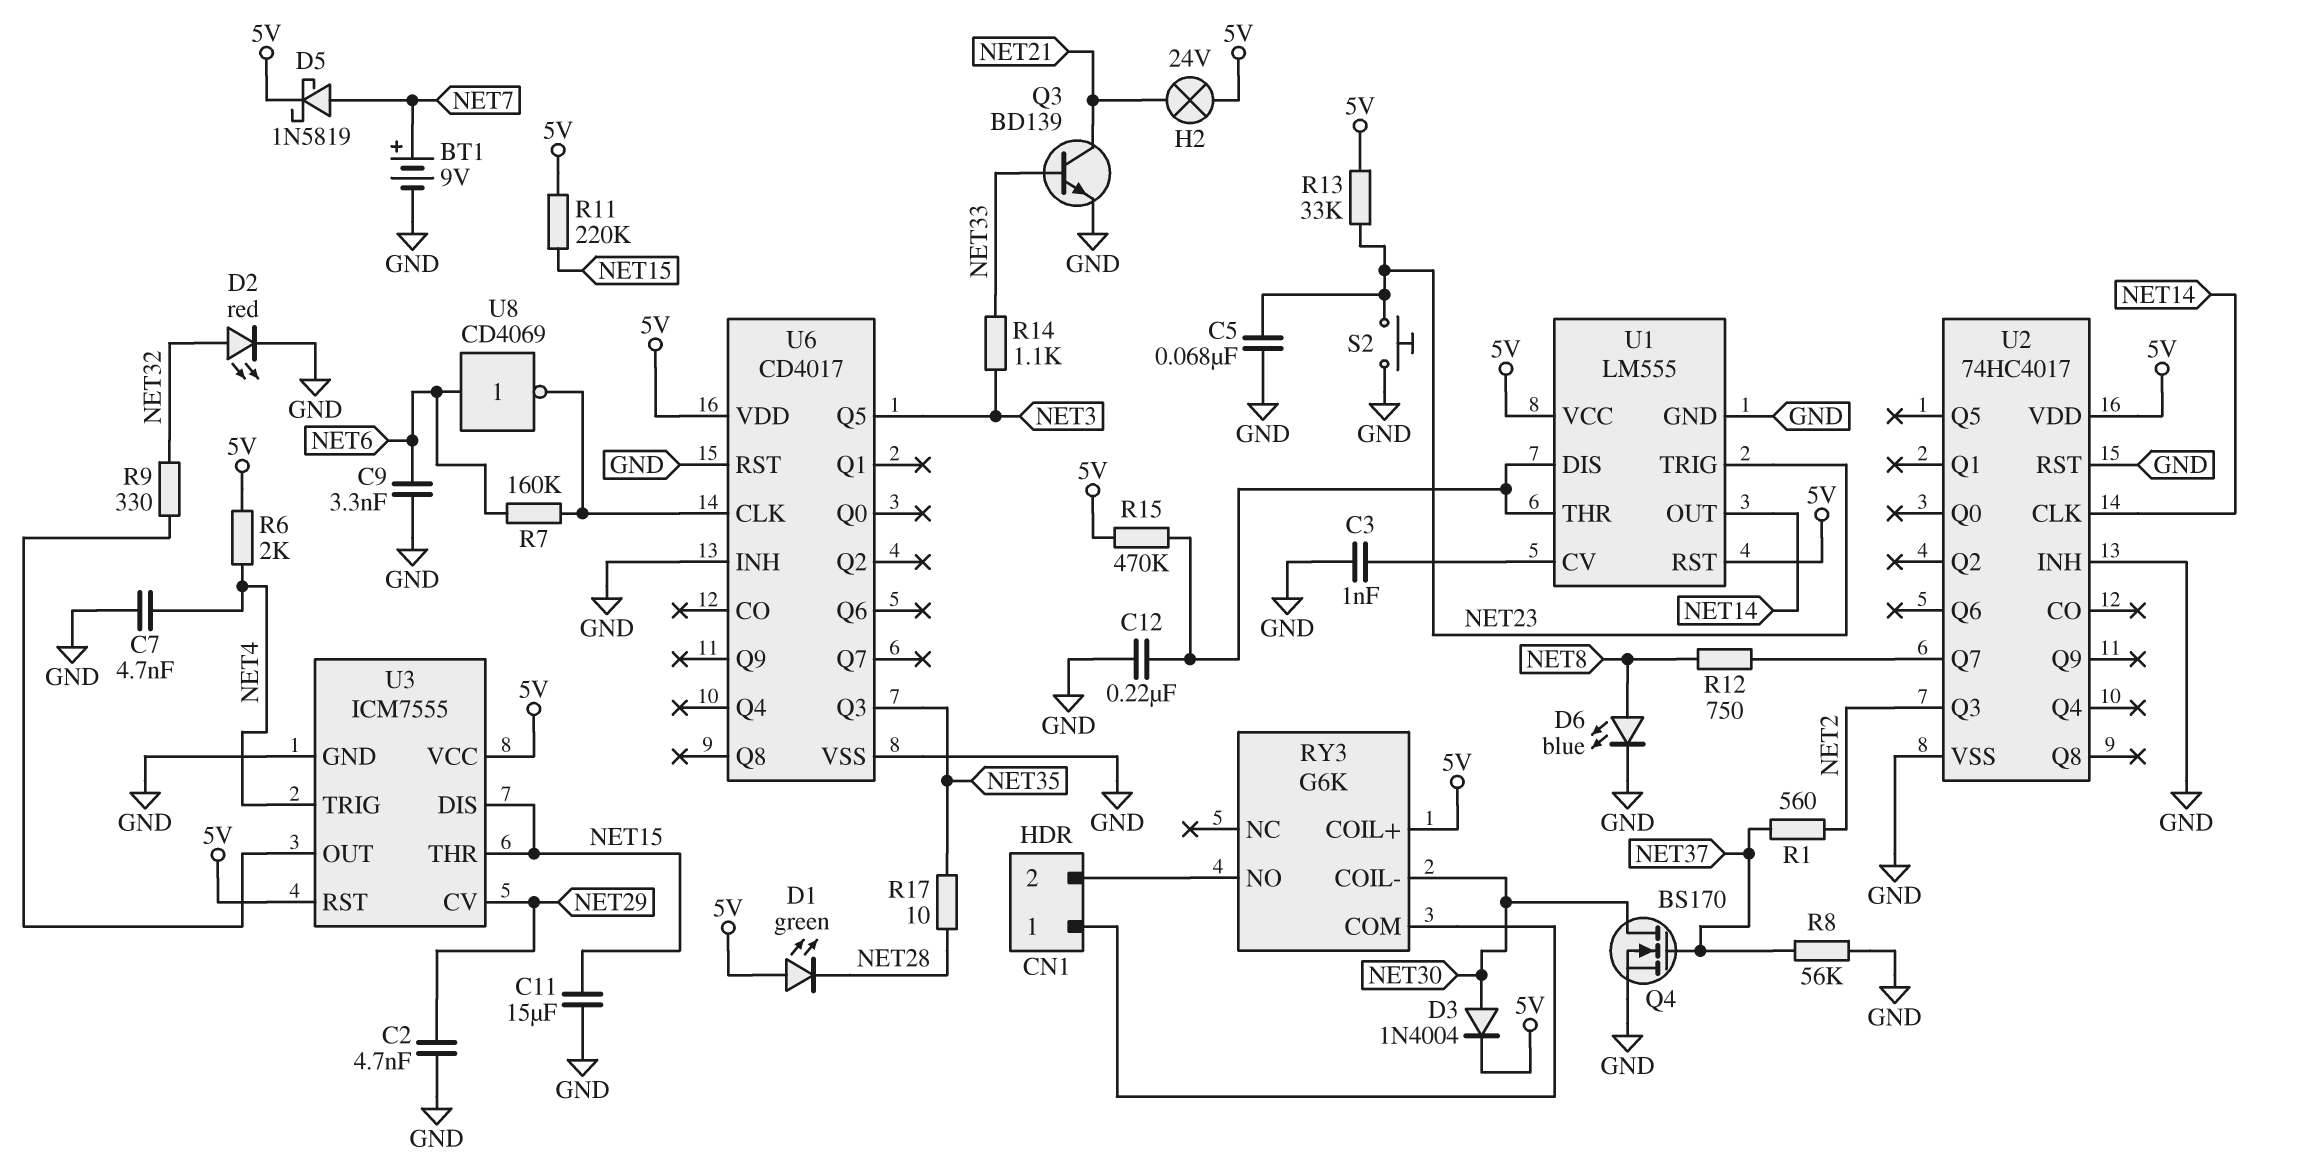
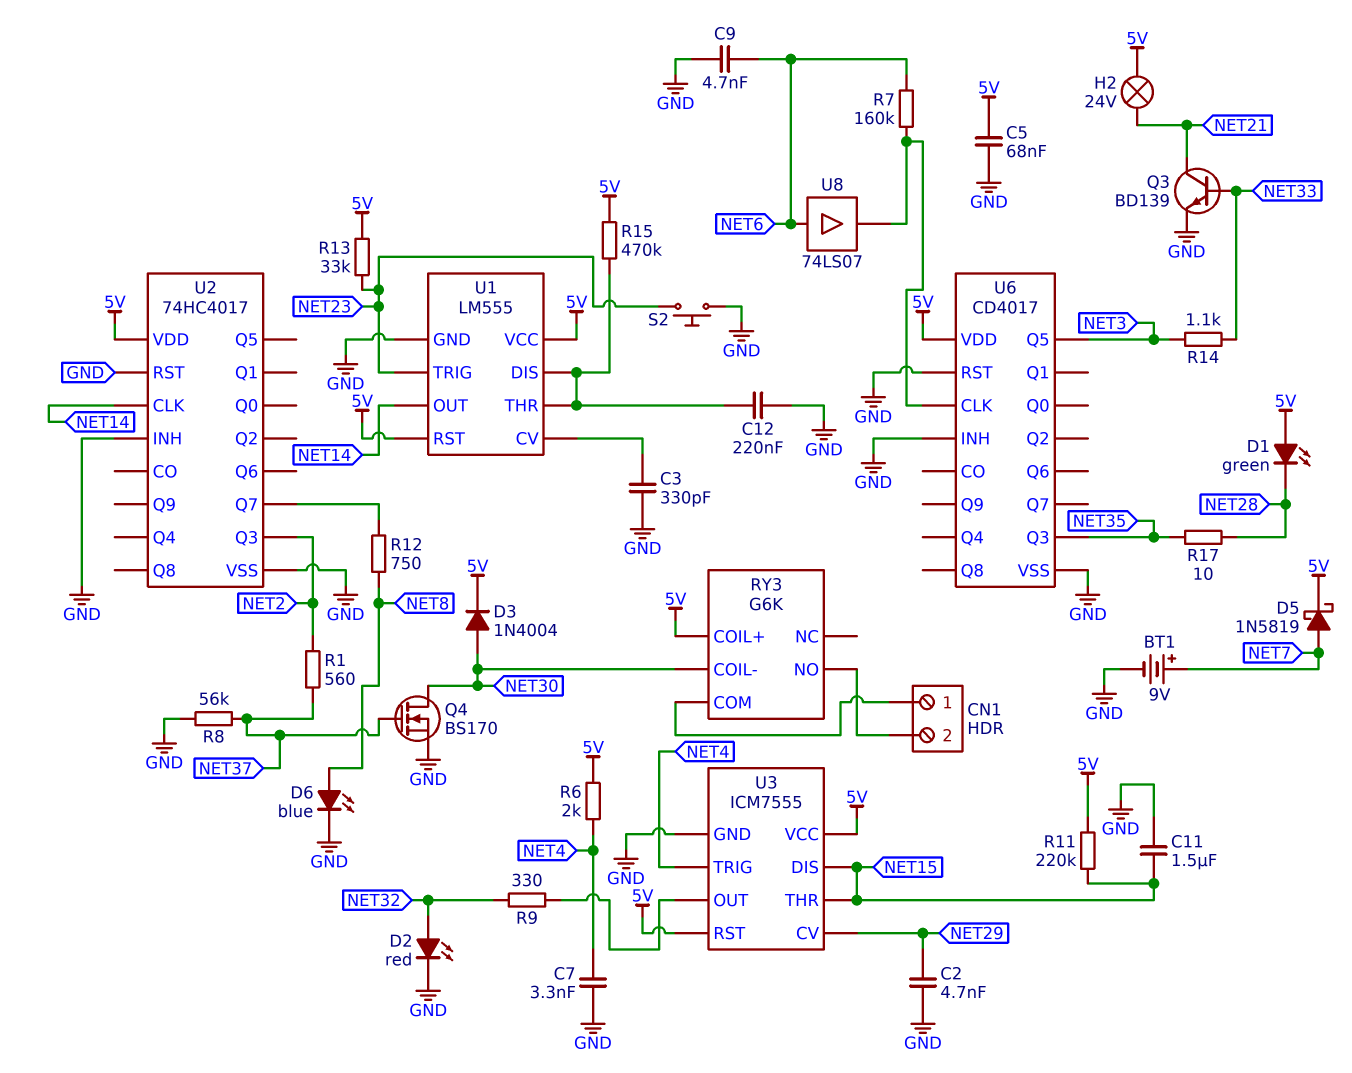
C3: 1nF (GND, U1/CV) -> 330pF (GND, U1/CV)
C5: 68nF (GND, NET23) -> 68nF (5V, GND)
C7: 4.7nF (GND, NET4) -> 3.3nF (GND, NET4)
C9: 3.3nF (GND, NET6) -> 4.7nF (GND, NET6)
C11: 15uF (GND, NET15) -> 1.5uF (GND, NET15)
U8: NOT CD4069 (in NET6, out U6/CLK) -> buffer 74LS07 (in NET6, out U6/CLK)

